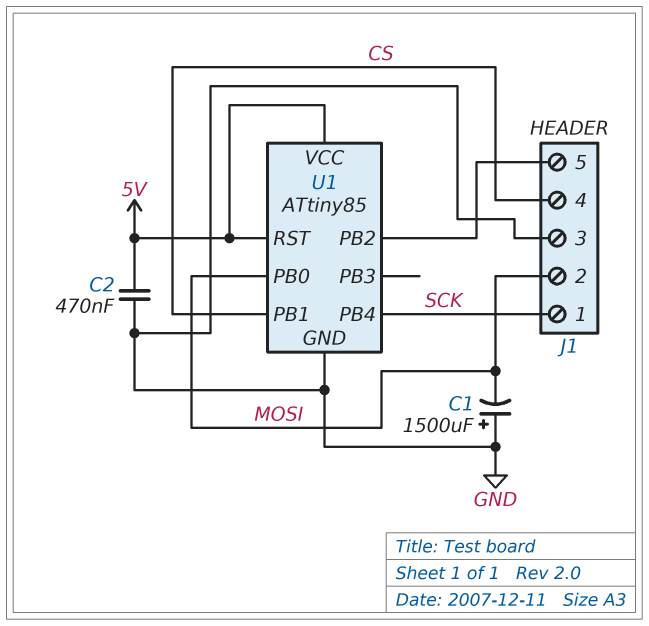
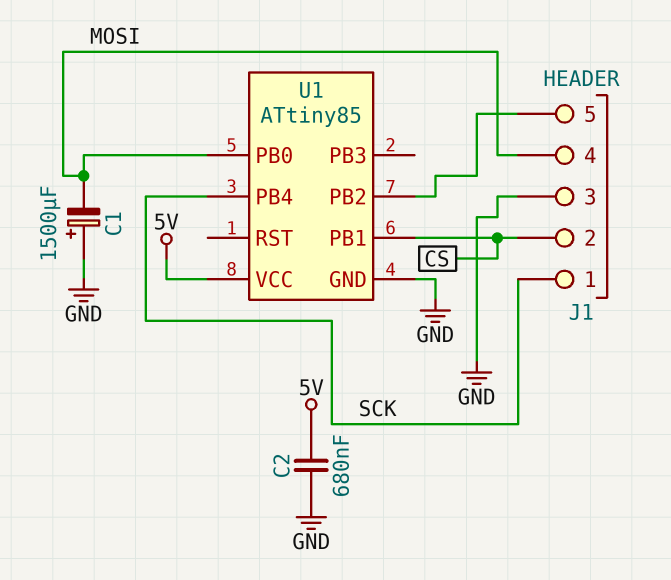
C2: 470nF (5V, GND) -> 680nF (5V, GND)
J1 pin 2: MOSI -> CS
J1 pin 4: CS -> MOSI
U1 pin RST: 5V -> none

